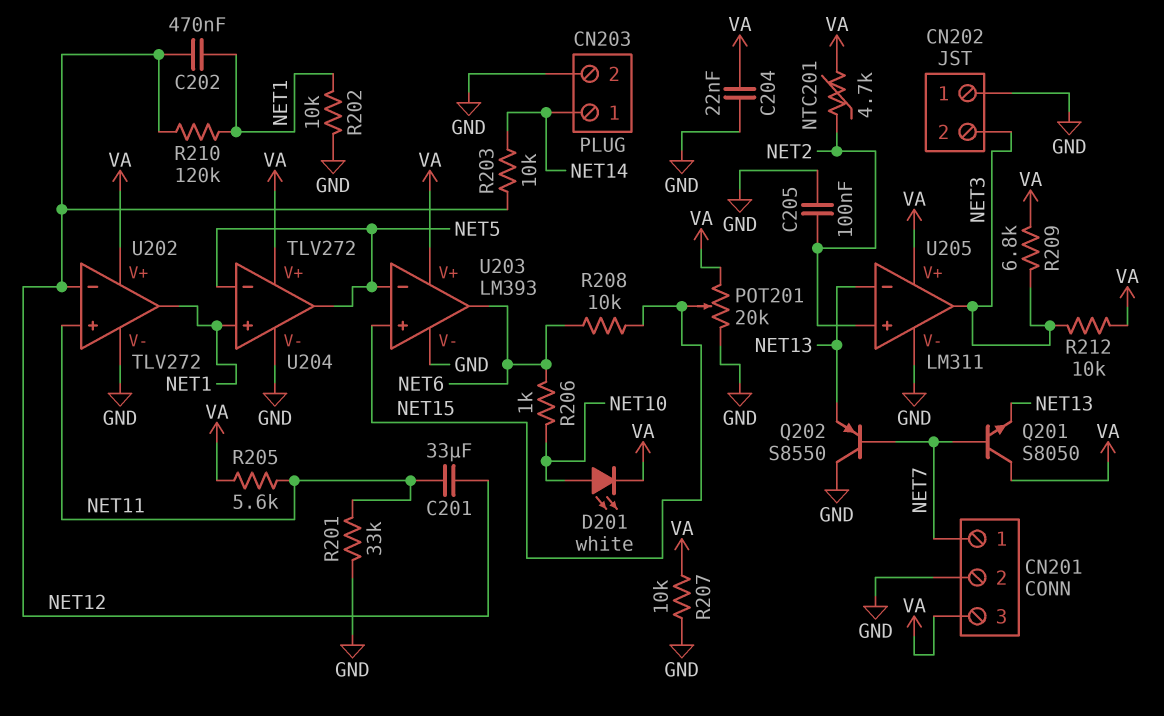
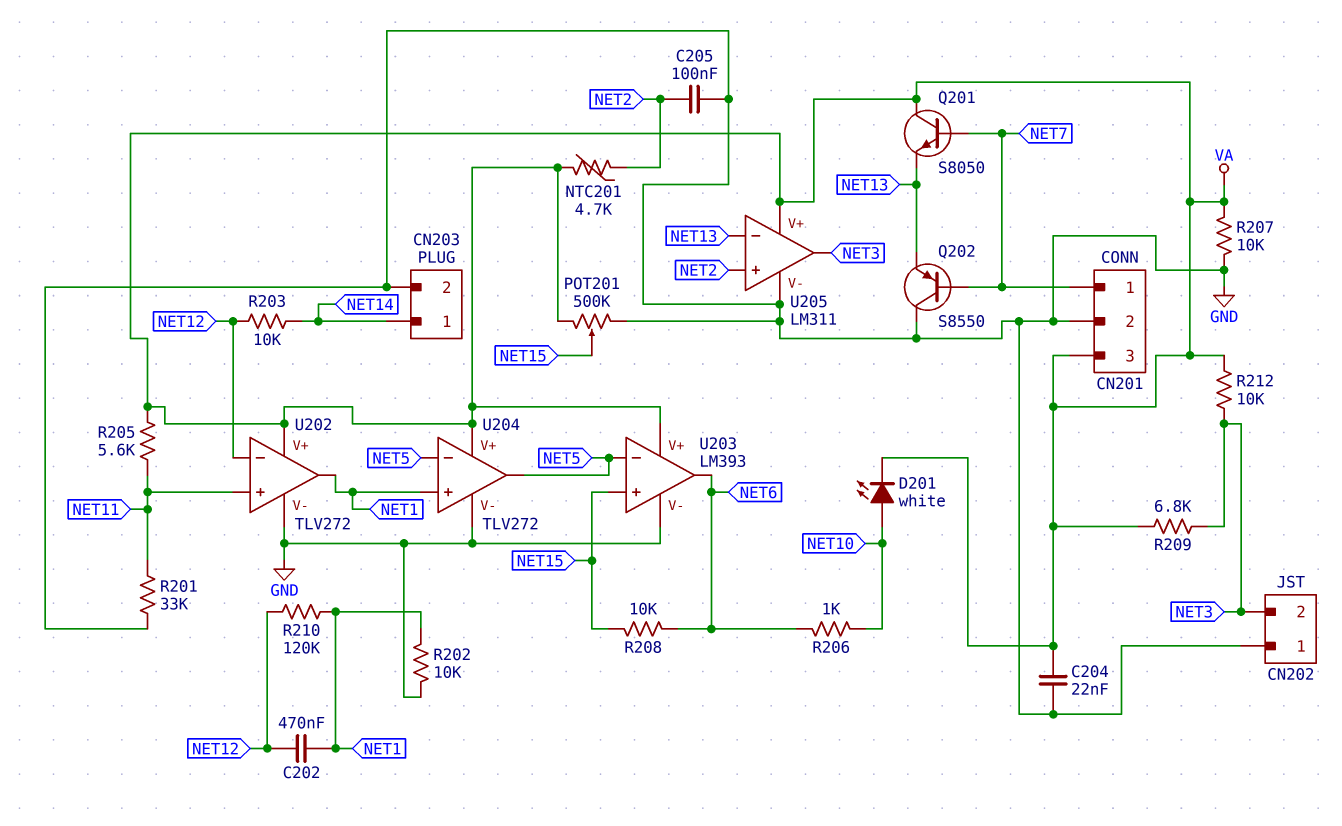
C201: 33uF (NET11, NET12) -> none
POT201: 20k (GND, VA, wiper NET15) -> 500k (GND, VA, wiper NET15)

